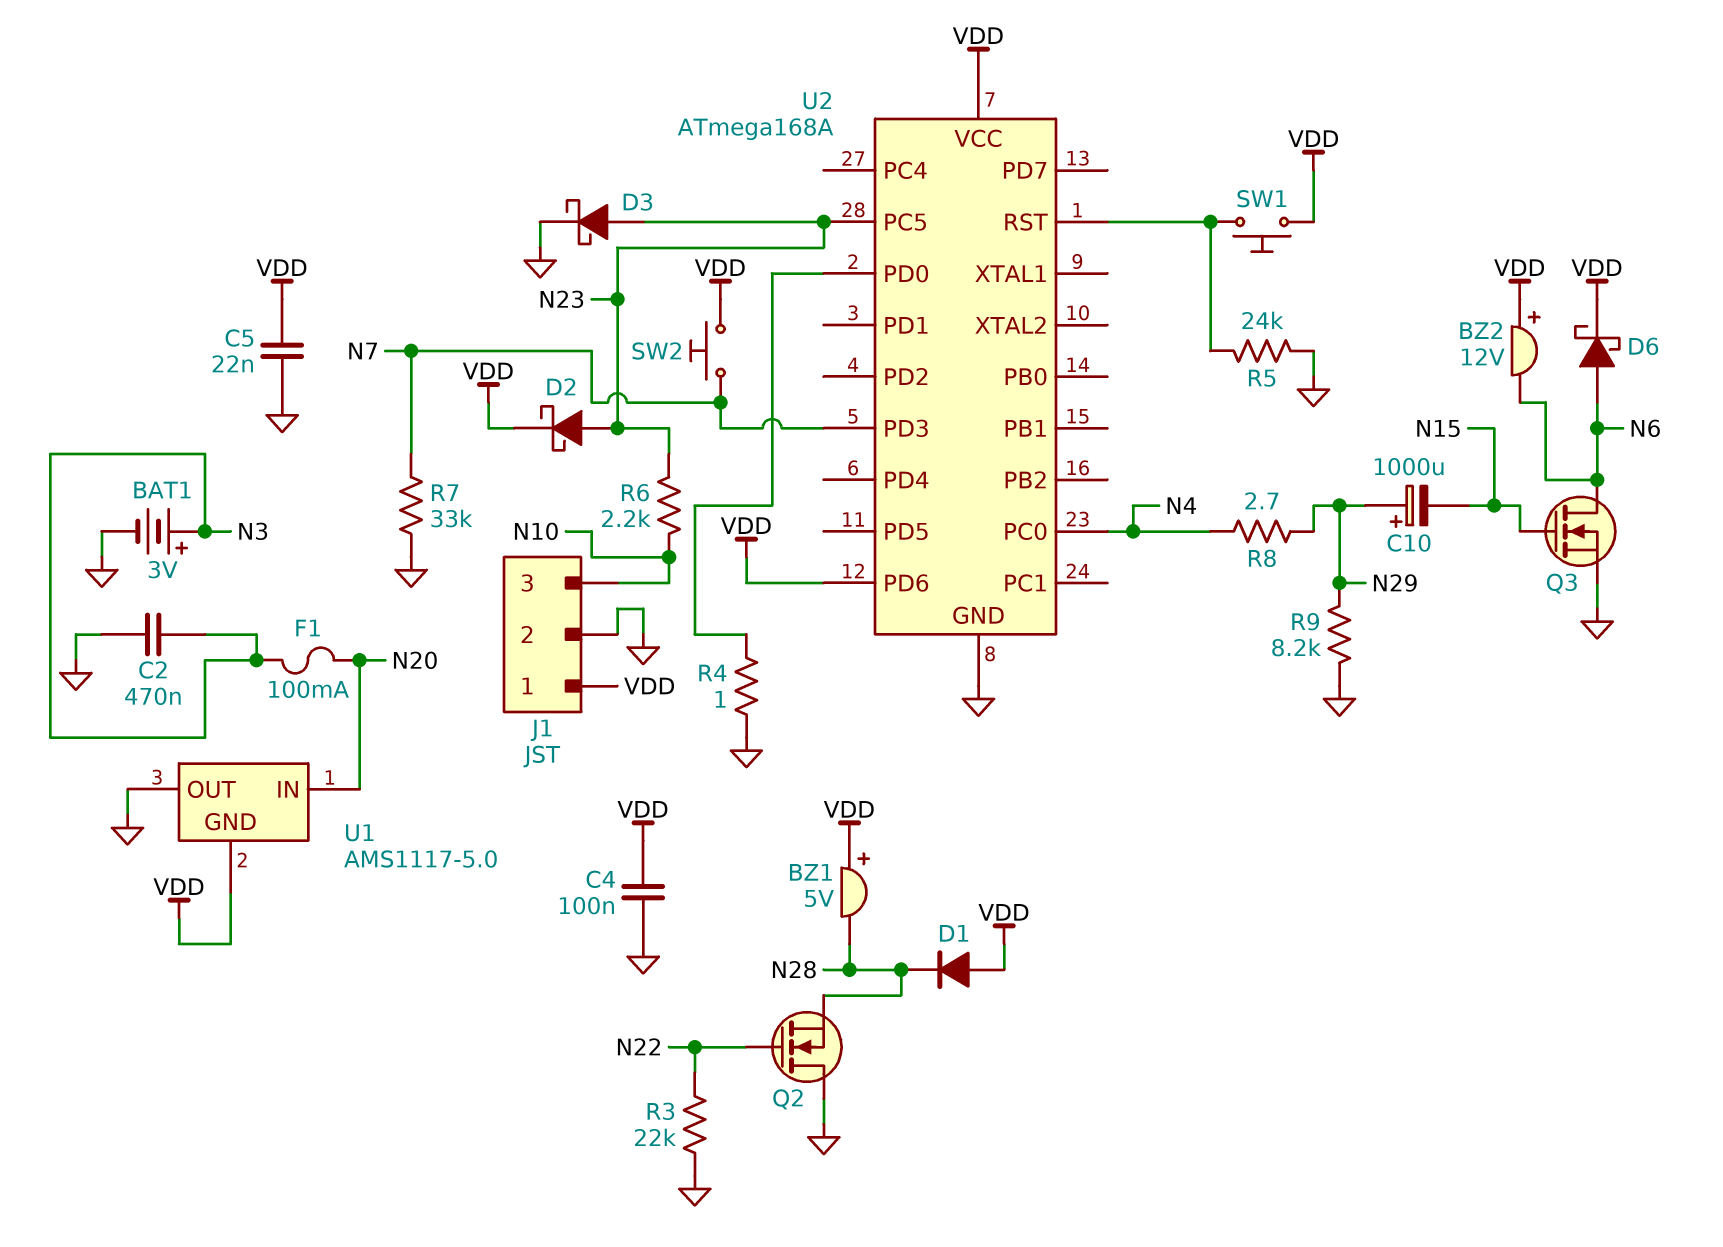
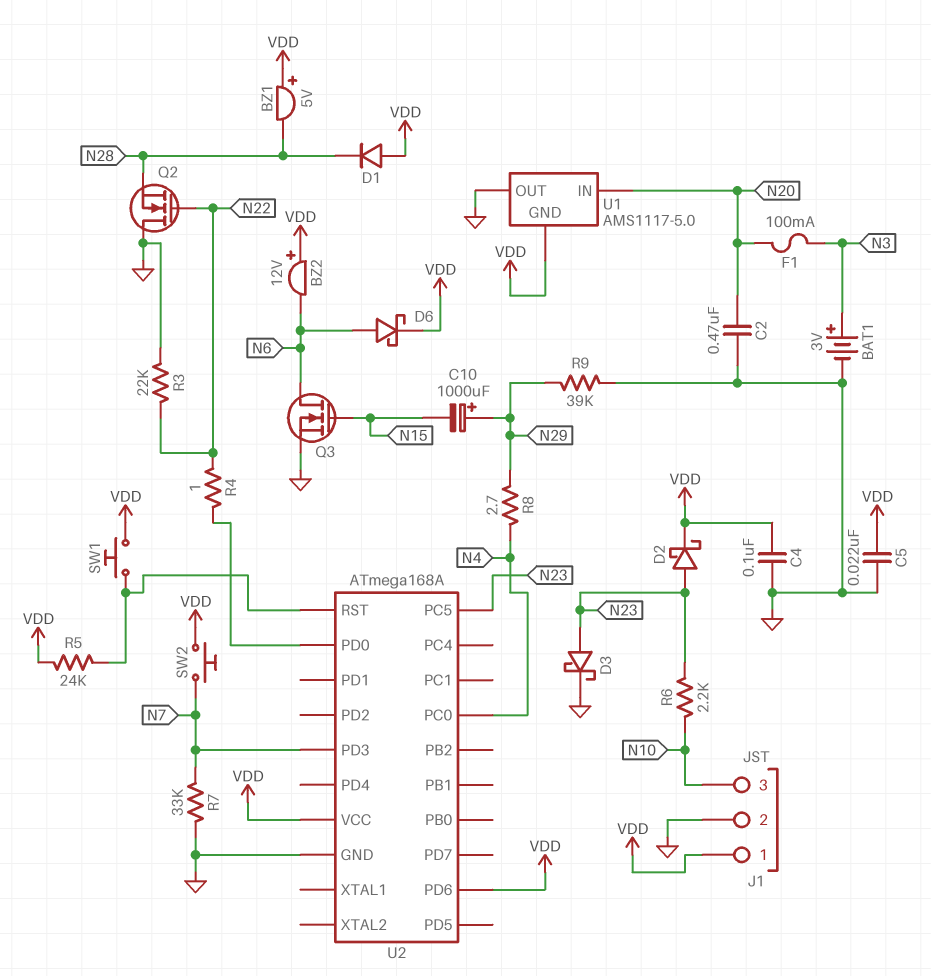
C2: 470nF (GND, N3) -> 470nF (GND, N20)
R4: 1 (GND, U2/PD0) -> 1 (N22, U2/PD0)
R5: 24k (GND, U2/RST) -> 24k (U2/RST, VDD)
R9: 8.2k (GND, N29) -> 39k (GND, N29)

